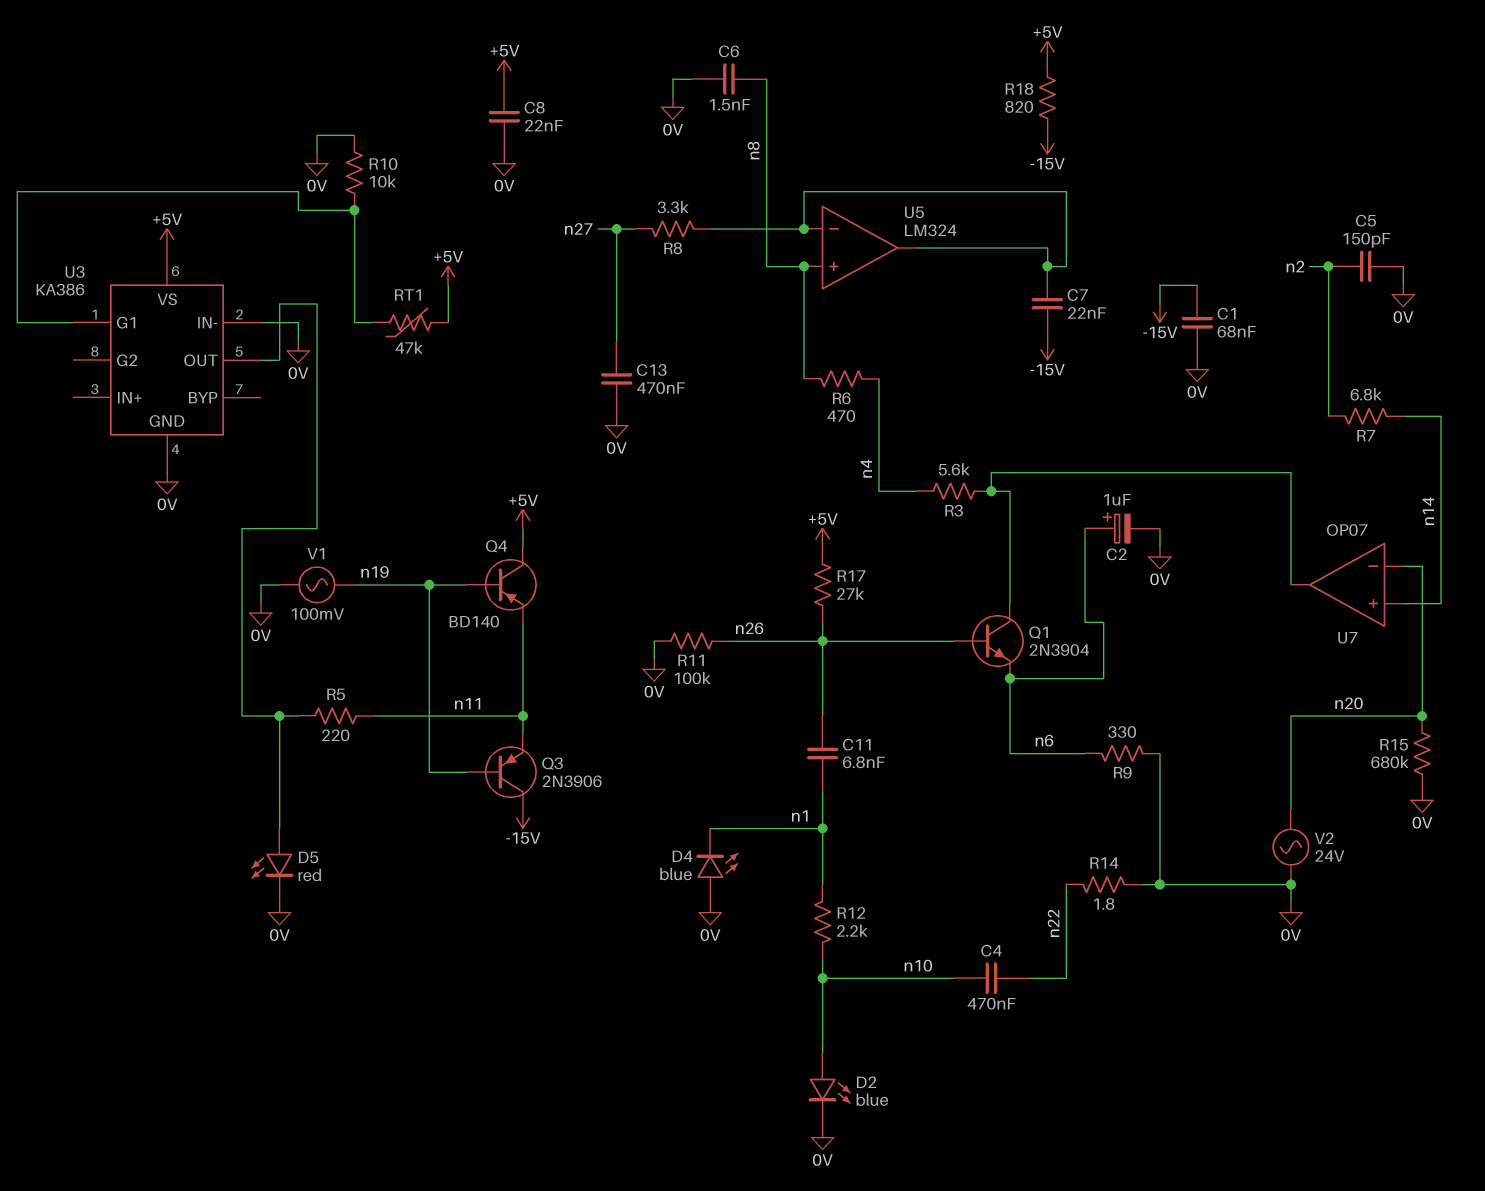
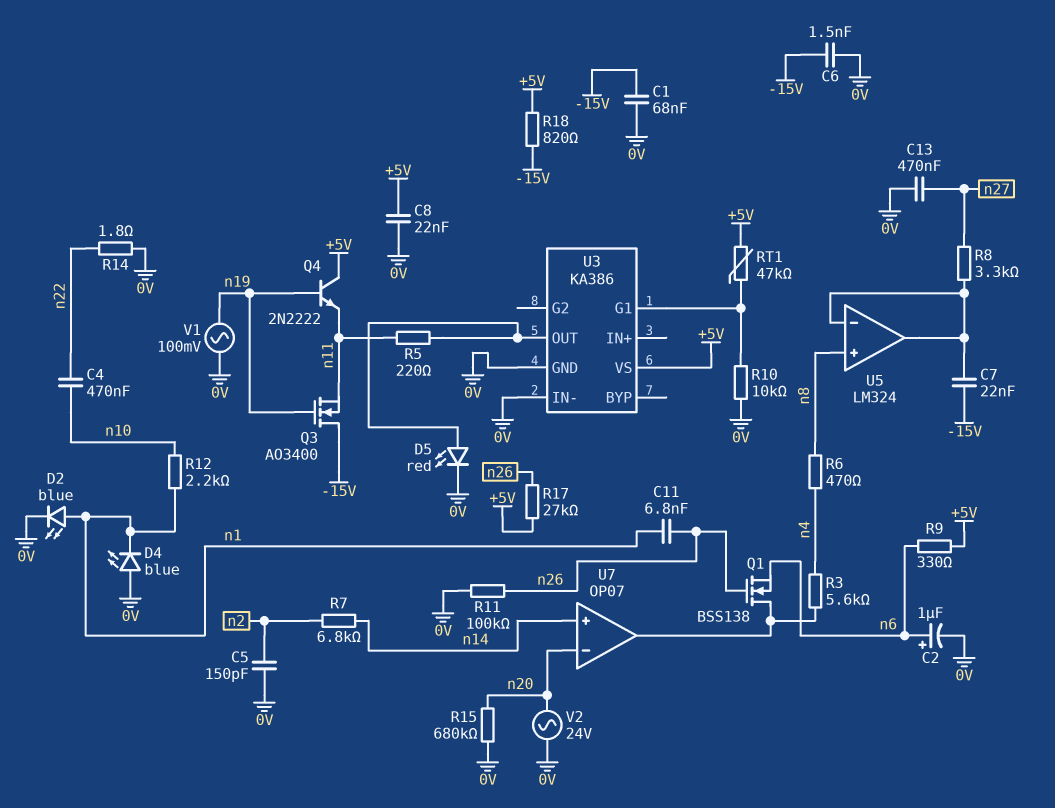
C6: 1.5nF (0V, n8) -> 1.5nF (-15V, 0V)
D2: LED blue (A n10, K 0V) -> LED blue (A n1, K 0V)
Q1: NPN 2N3904 (B n26, C U7/out, E n6) -> NMOS BSS138 (G n26, D U7/out, S n6)
Q3: PNP 2N3906 (B n19, C -15V, E n11) -> NMOS AO3400 (G n19, D -15V, S n11)
Q4: PNP BD140 (B n19, C +5V, E n11) -> NPN 2N2222 (B n19, C +5V, E n11)
R9: 330 (0V, n6) -> 330 (+5V, n6)

